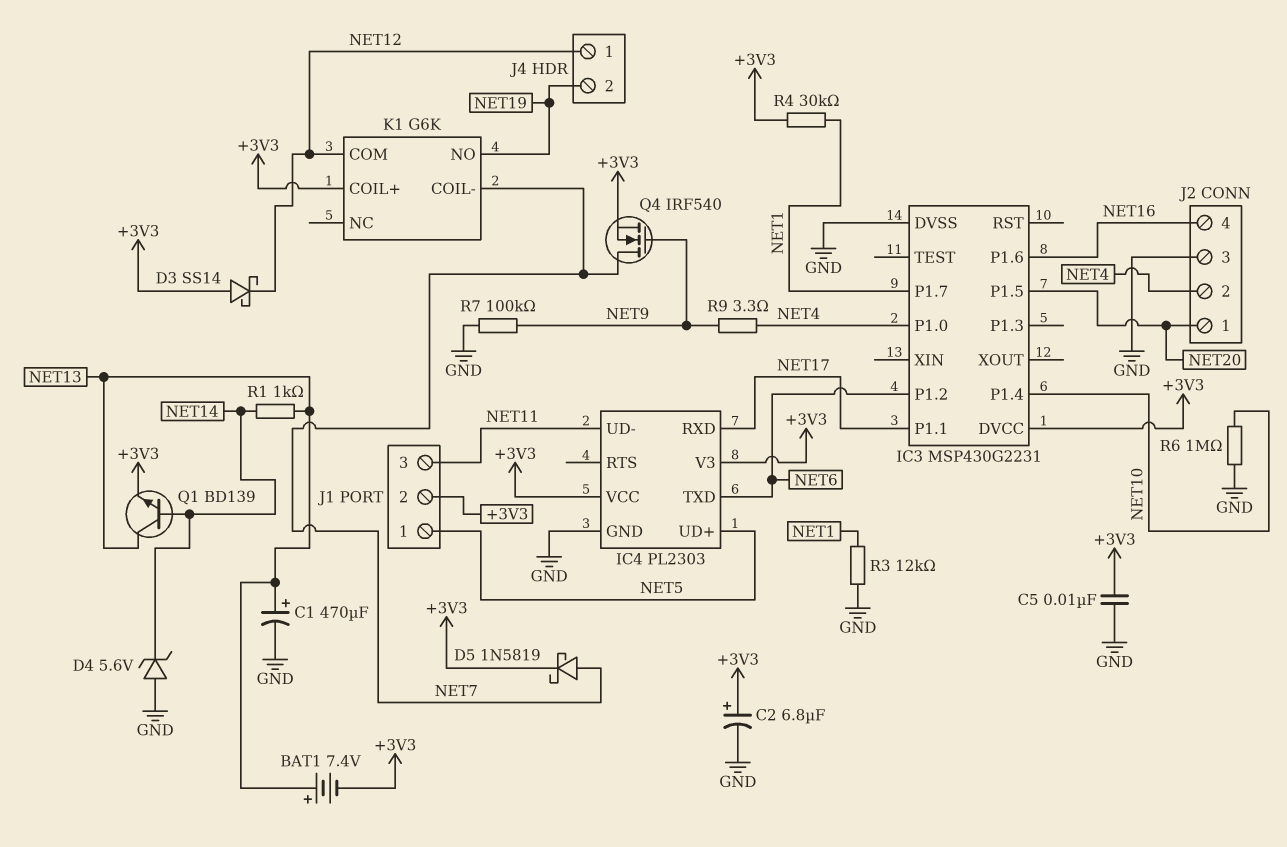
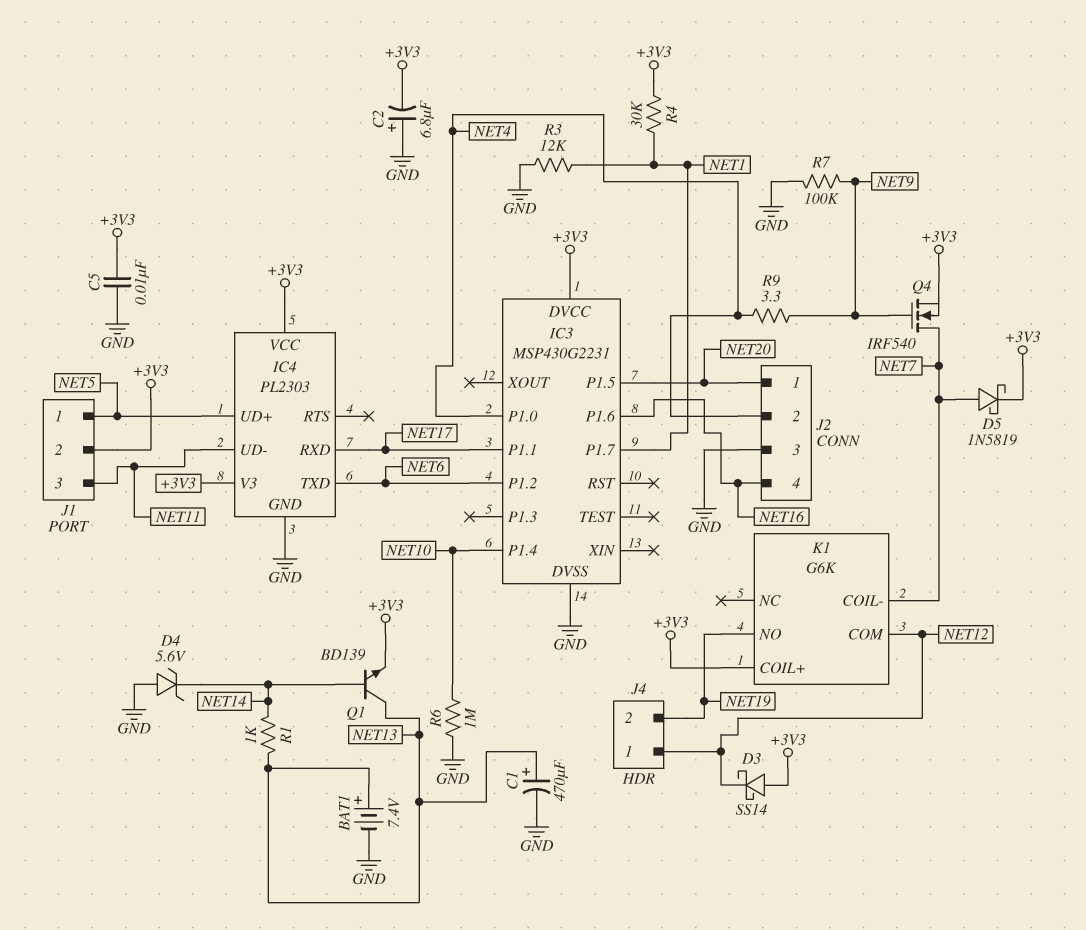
BAT1: 7.4V (plus NET13, minus +3V3) -> 7.4V (plus NET13, minus GND)
C2: 6.8uF (plus +3V3, minus GND) -> 6.8uF (plus GND, minus +3V3)

